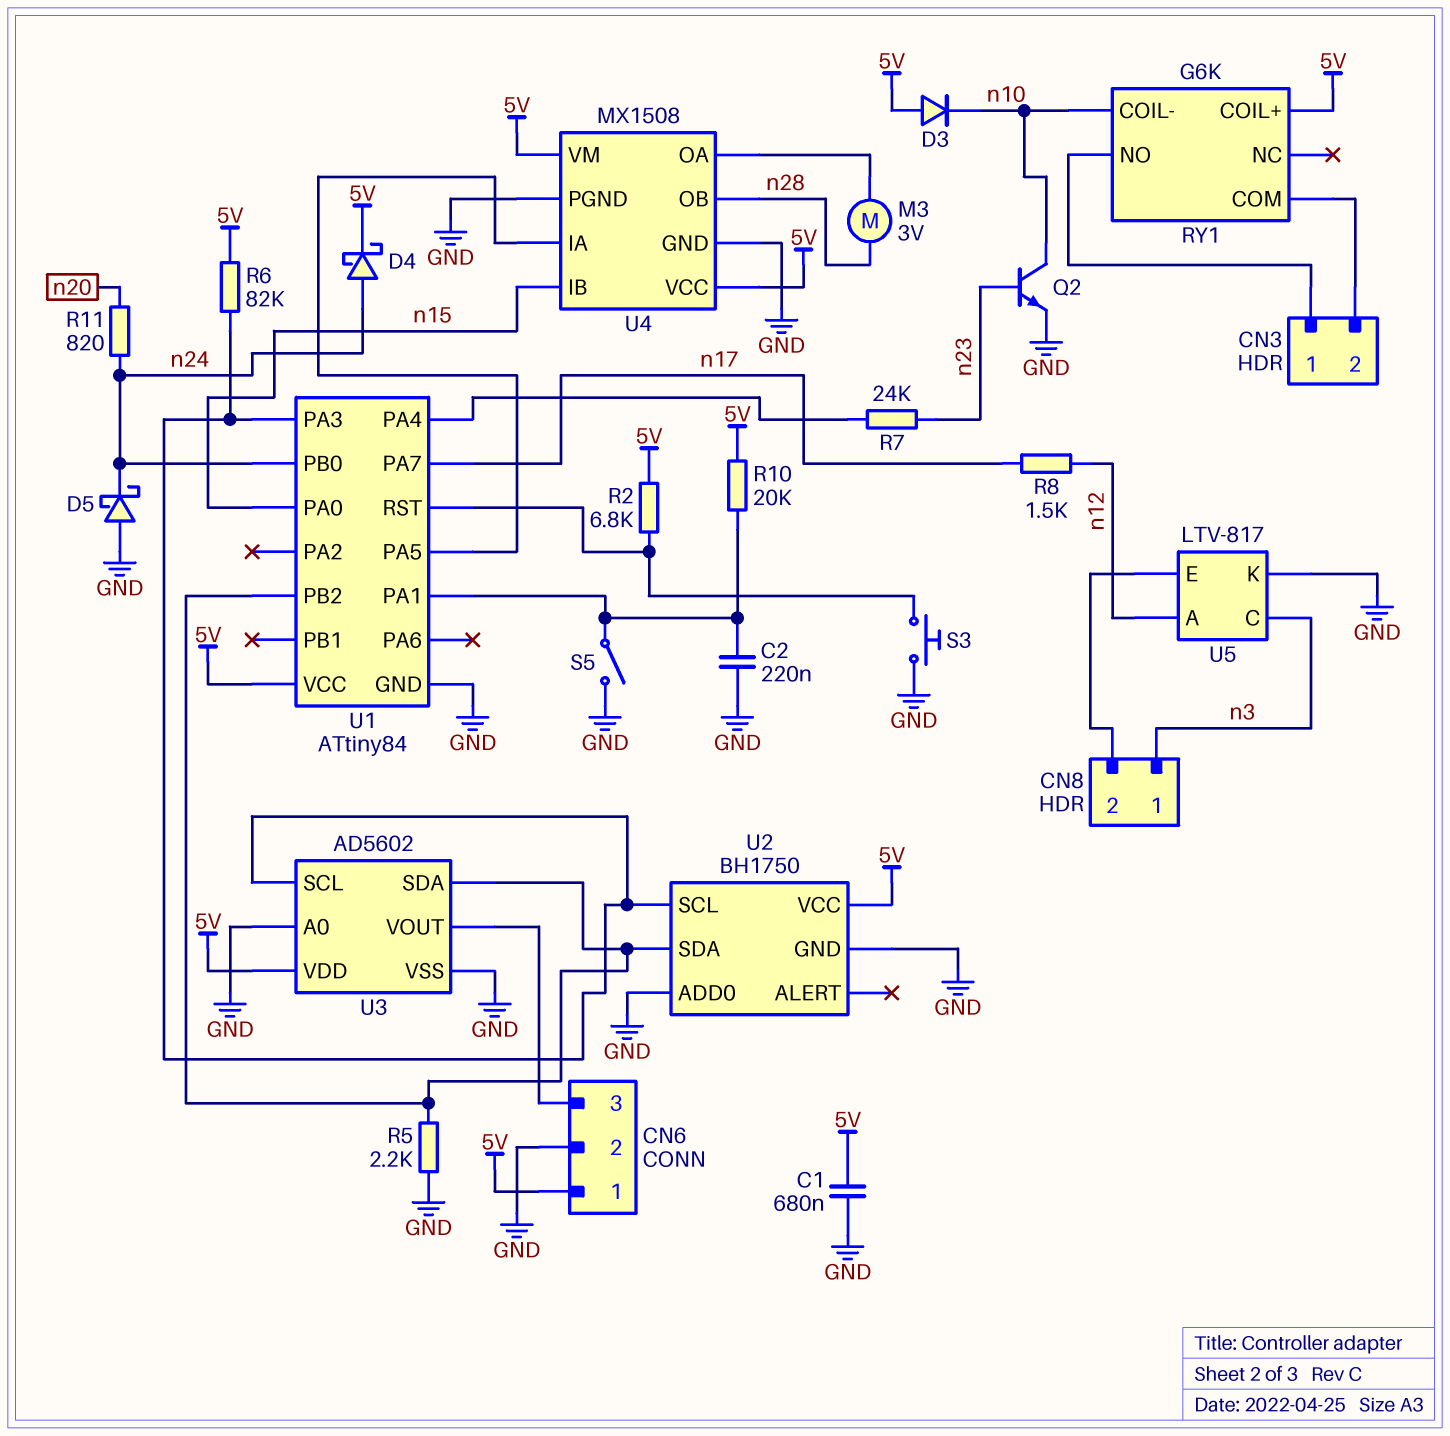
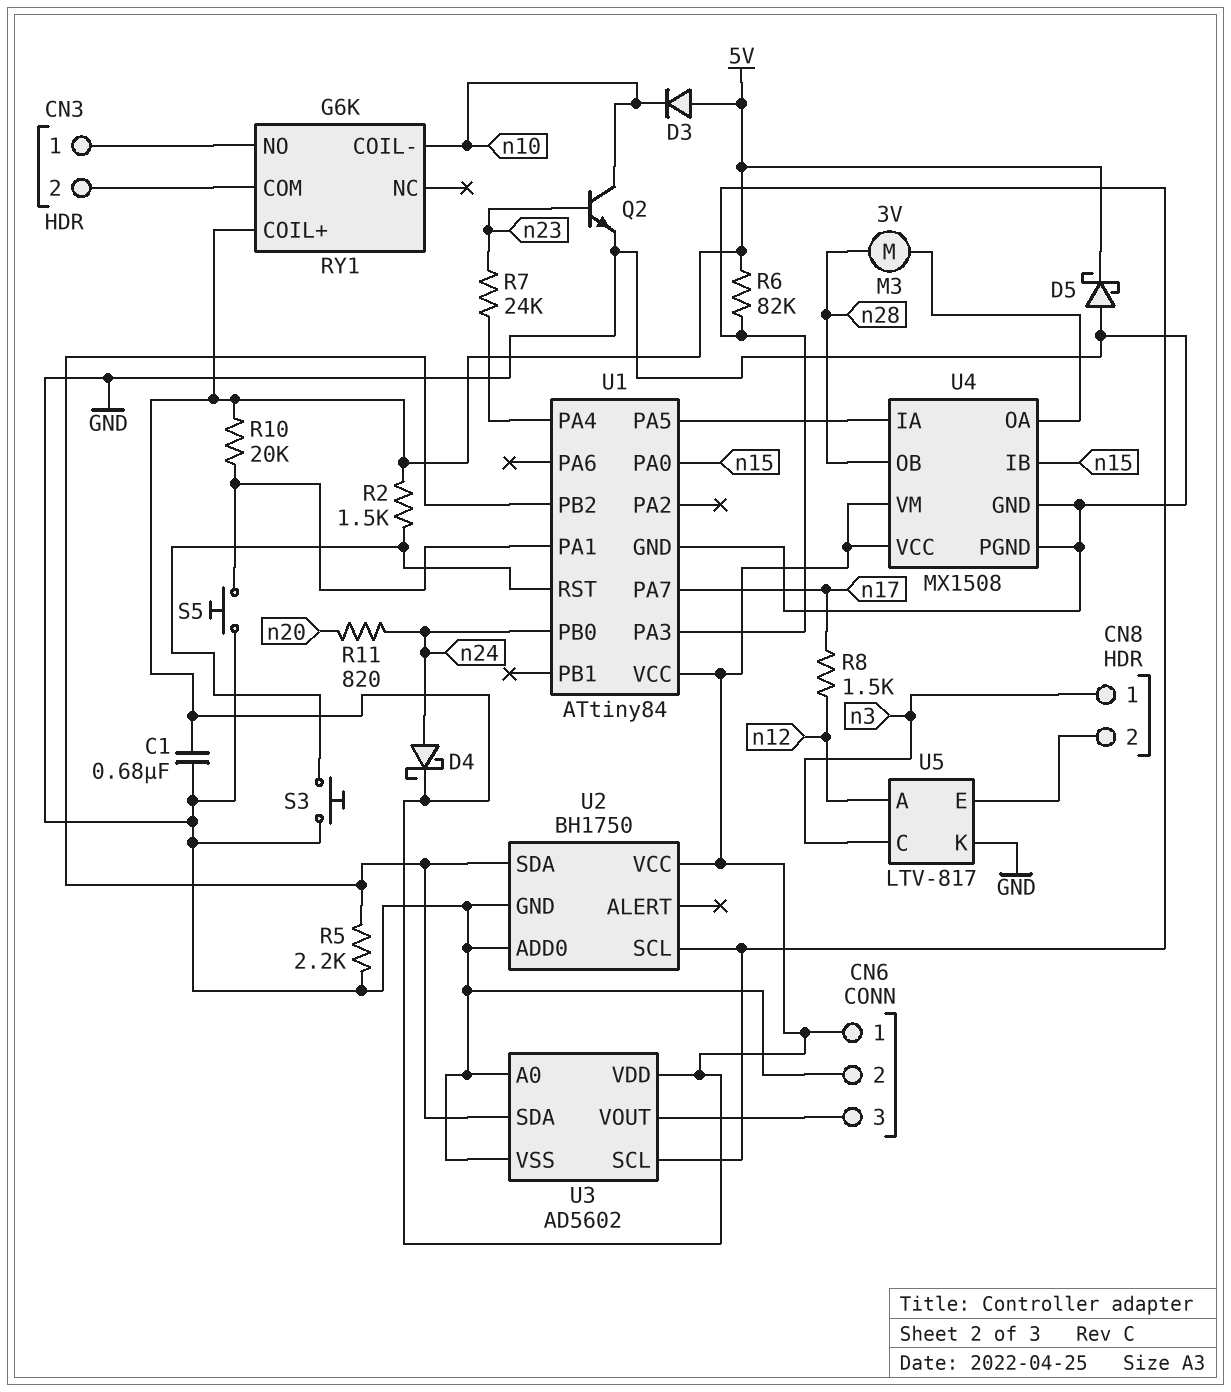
C2: 220nF (GND, U1/PA1) -> none
D5: schottky (A GND, K n24) -> schottky (A GND, K 5V)
R2: 6.8k (5V, U1/RST) -> 1.5k (5V, U1/RST)
S5: switch (GND, U1/PA1) -> button (GND, U1/PA1)

